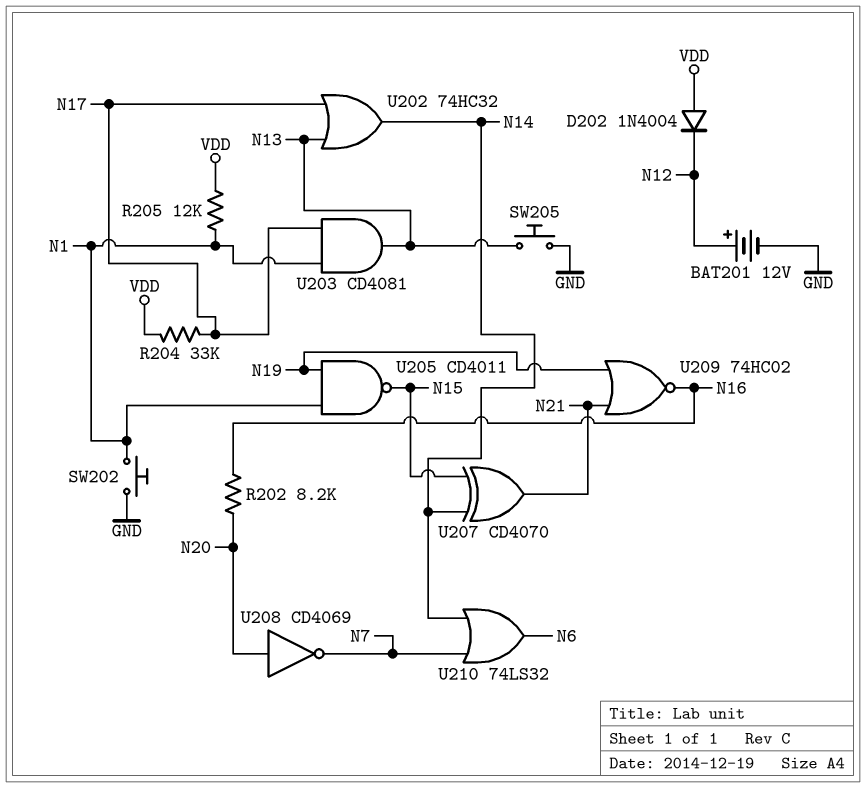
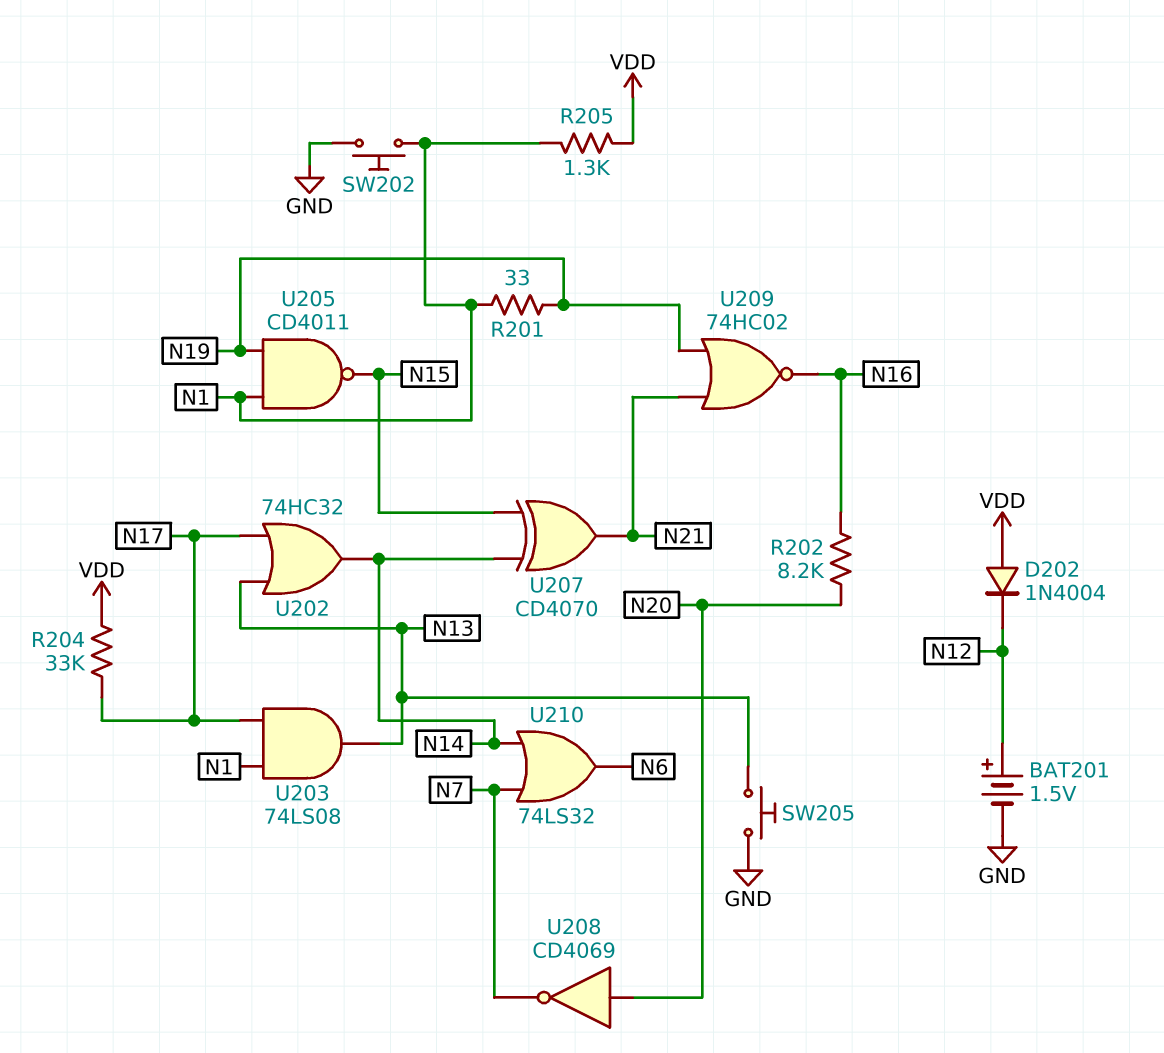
BAT201: 12V (plus N12, minus GND) -> 1.5V (plus N12, minus GND)
R201: none -> 33 (N1, N19)
R205: 12k (N1, VDD) -> 1.3k (N1, VDD)
U203: AND CD4081 (in N1, in N17, out N13) -> AND 74LS08 (in N1, in N17, out N13)

